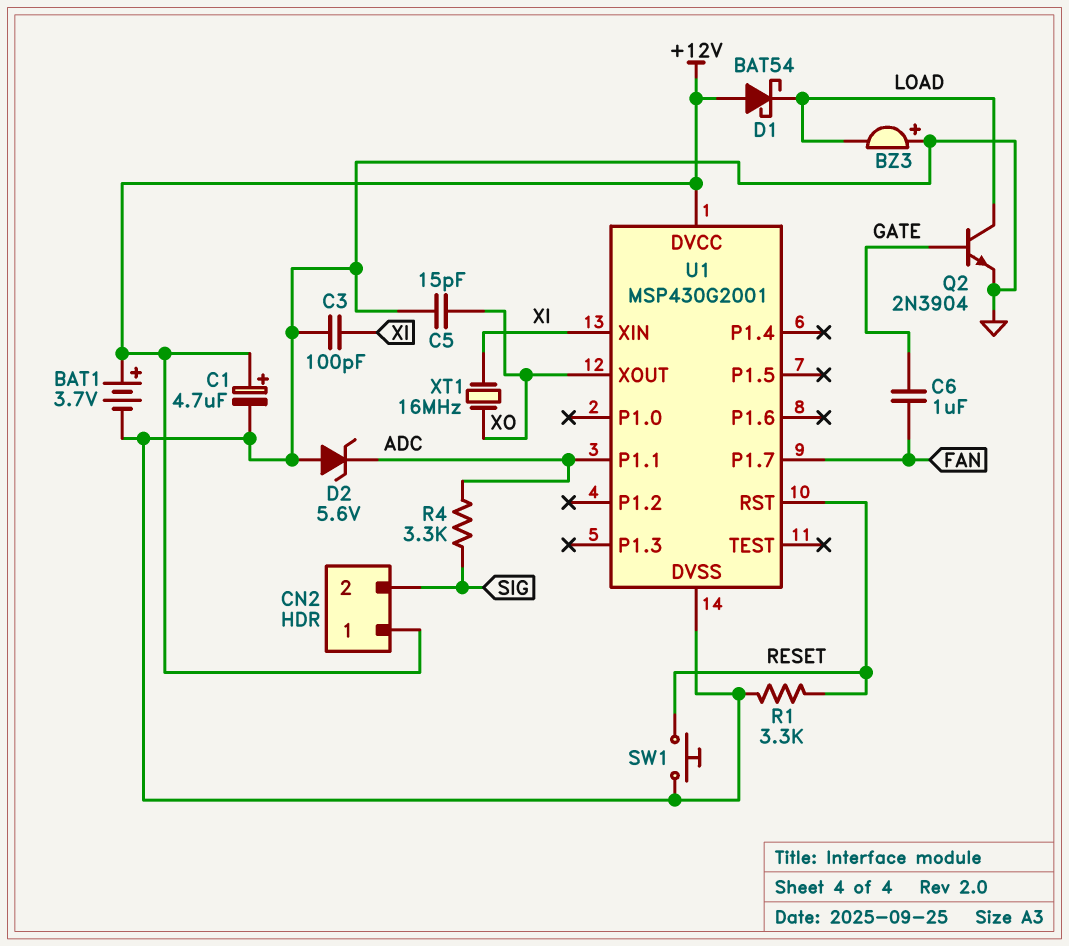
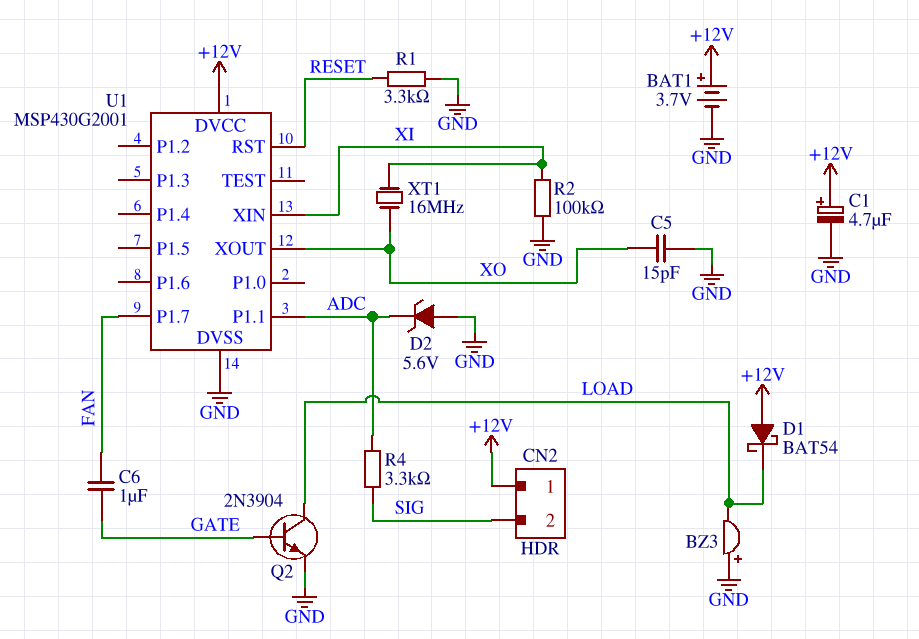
C3: 100pF (GND, XI) -> none
R2: none -> 100k (GND, XI)
SW1: button (GND, RESET) -> none

